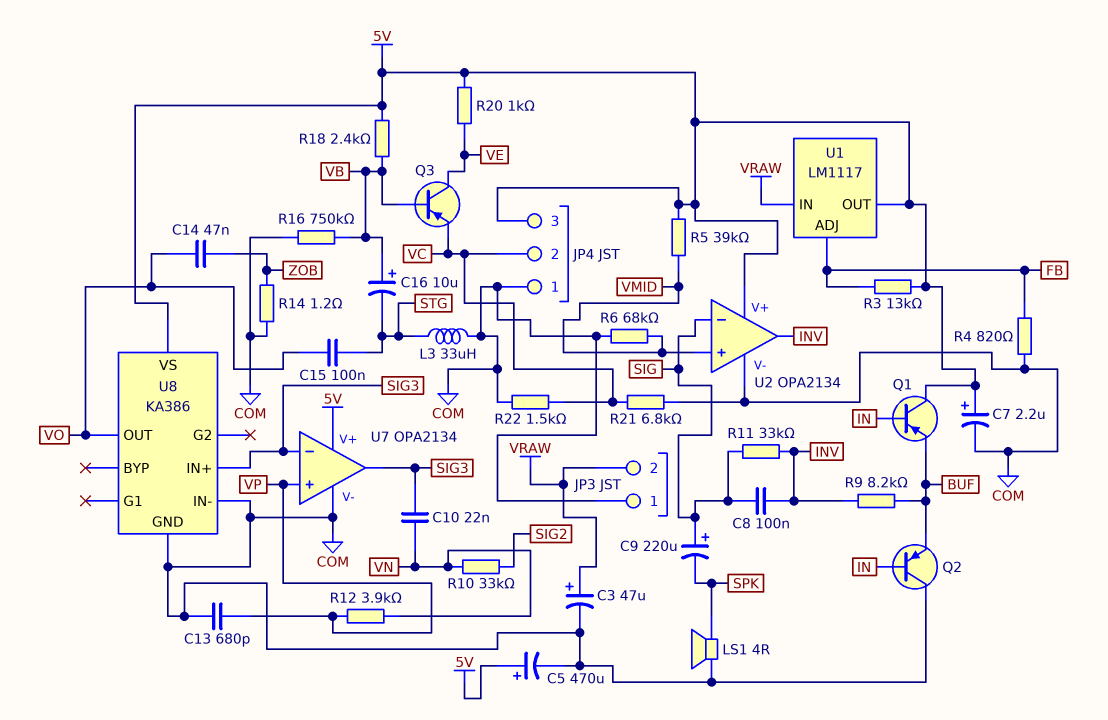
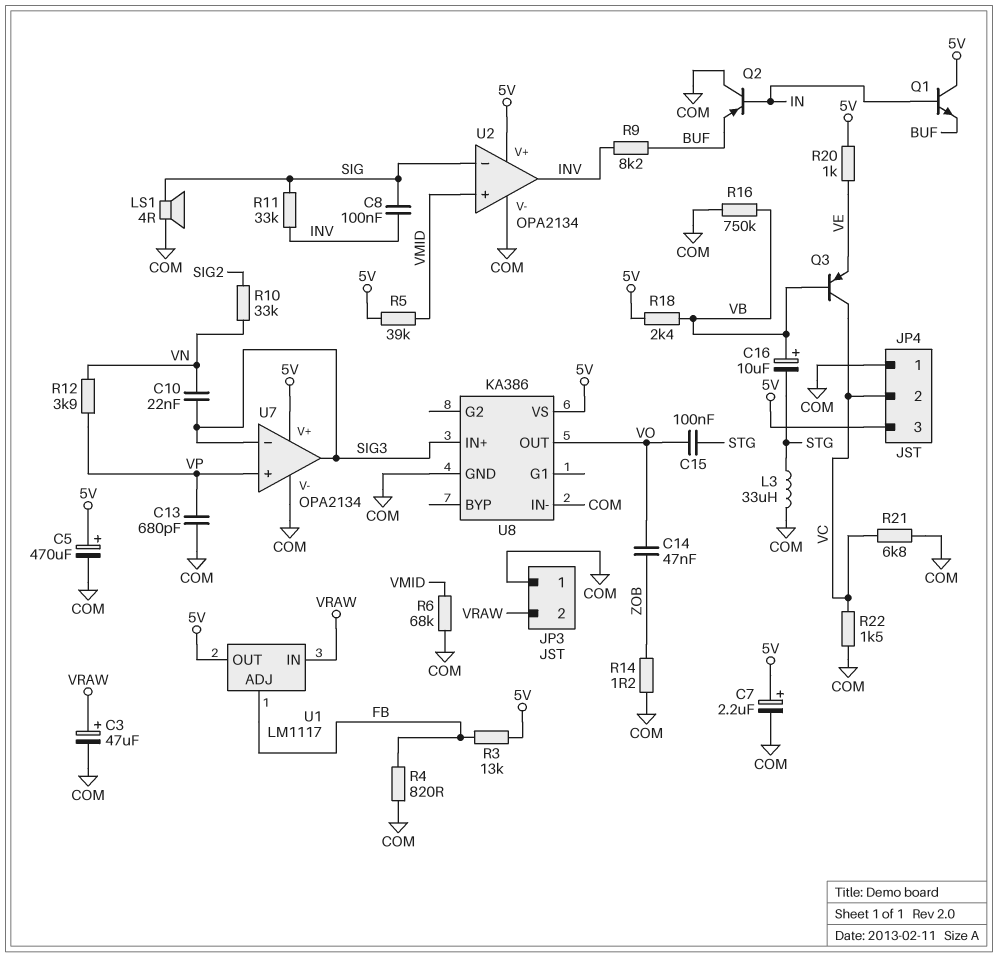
C9: 220uF (plus SIG, minus SPK) -> none
LS1: speaker 4R (COM, SPK) -> speaker 4R (COM, SIG)
Q1: PNP (B IN, C 5V, E BUF) -> NPN (B IN, C 5V, E BUF)
Q3: PNP (B VB, C VE, E VC) -> PNP (B VB, C VC, E VE)

